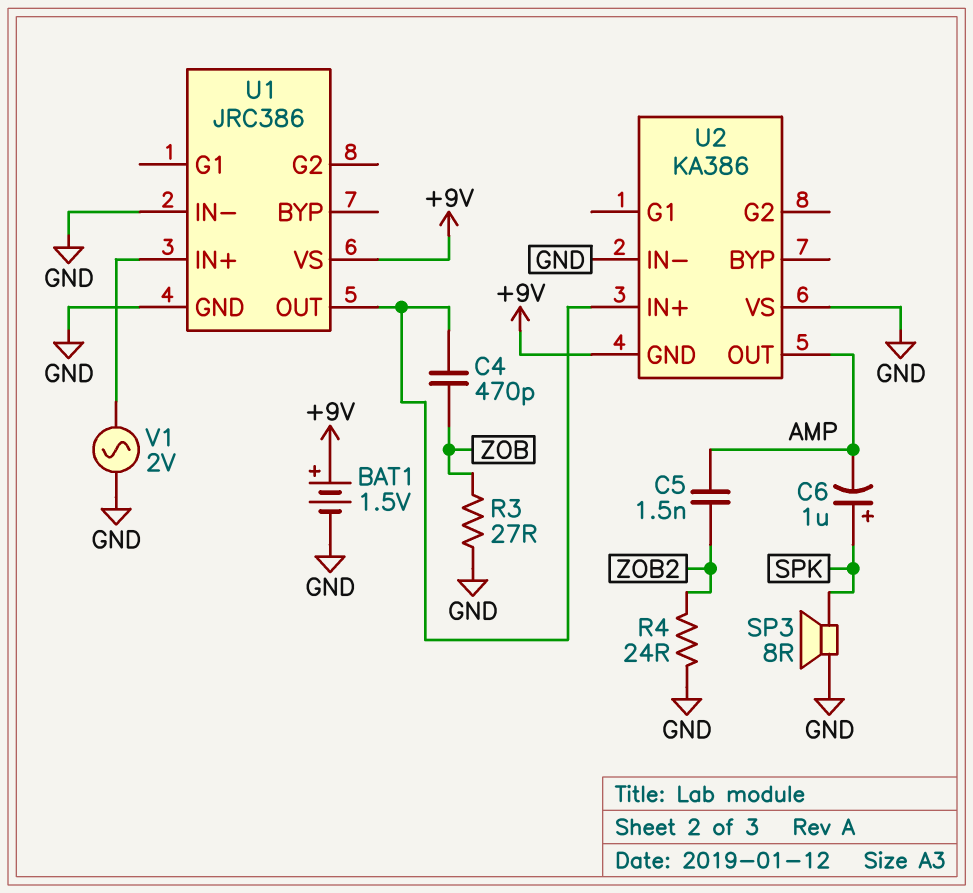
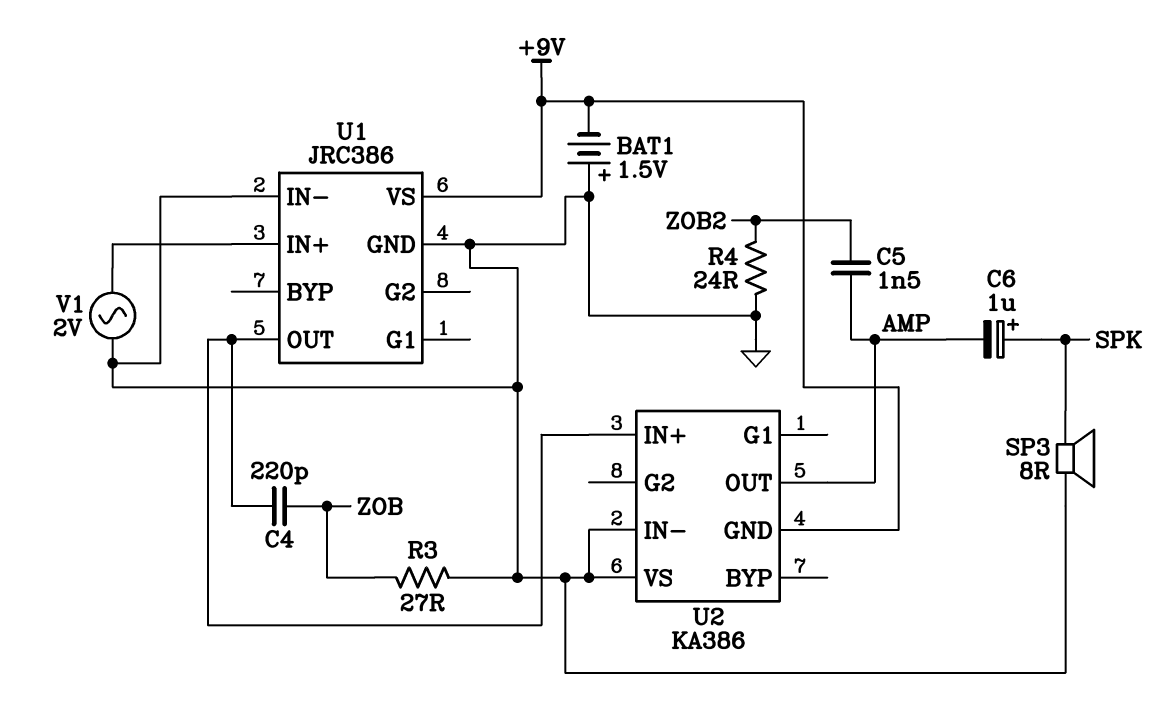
BAT1: 1.5V (plus +9V, minus GND) -> 1.5V (plus GND, minus +9V)
C4: 470pF (U1/OUT, ZOB) -> 220pF (U1/OUT, ZOB)

